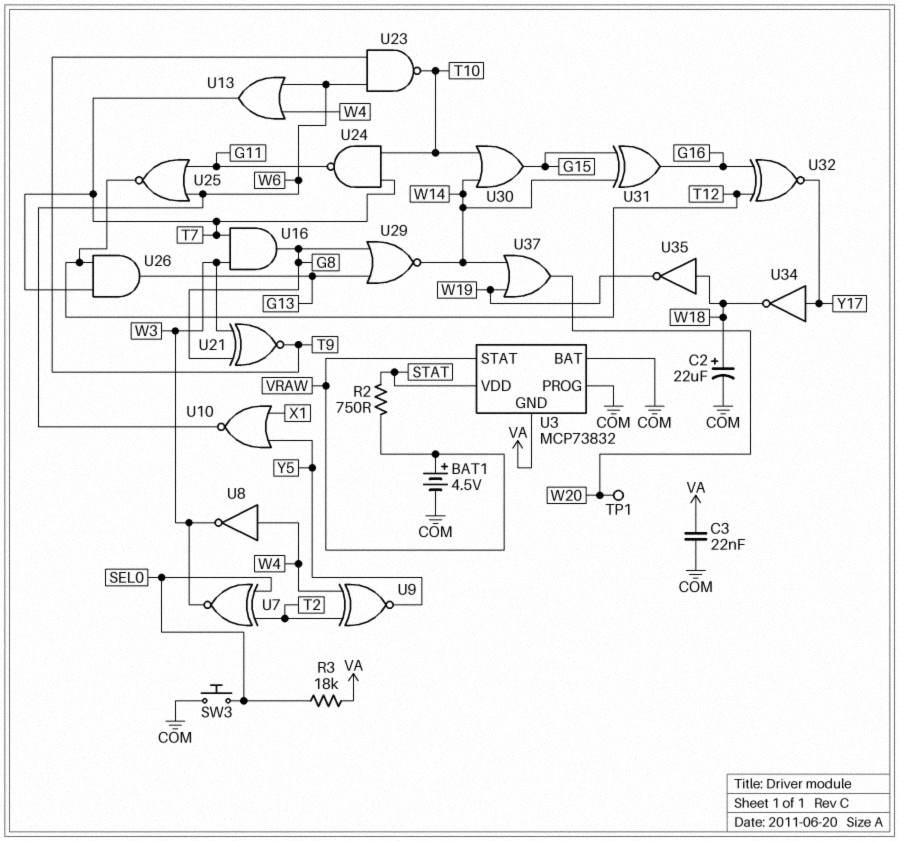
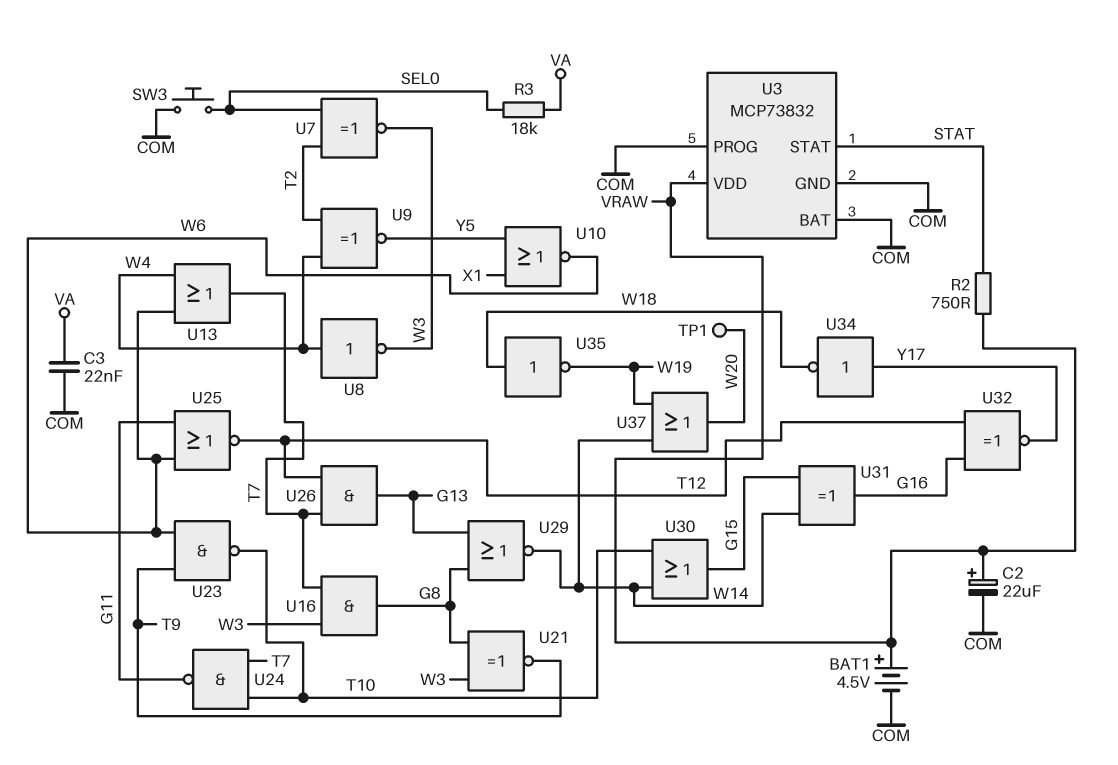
C2: 22uF (plus W18, minus COM) -> 22uF (plus VRAW, minus COM)
U3 pin GND: VA -> COM
U3 pin STAT: VRAW -> STAT
U3 pin VDD: STAT -> VRAW

